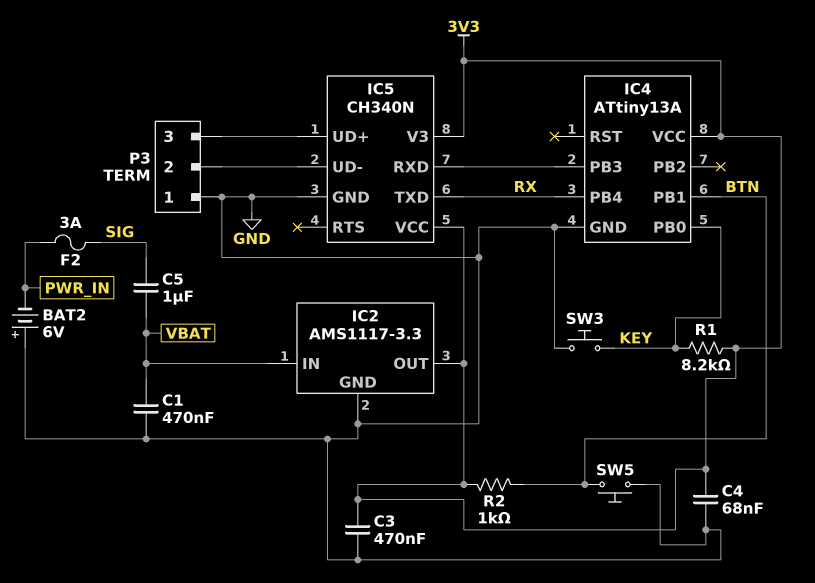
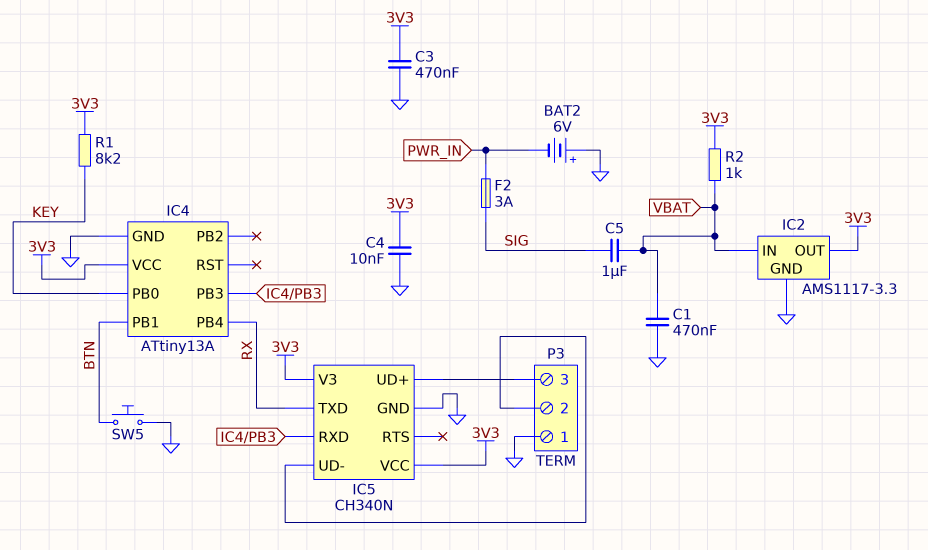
C4: 68nF (3V3, GND) -> 10nF (3V3, GND)
R2: 1k (3V3, BTN) -> 1k (3V3, VBAT)
SW3: button (GND, KEY) -> none

